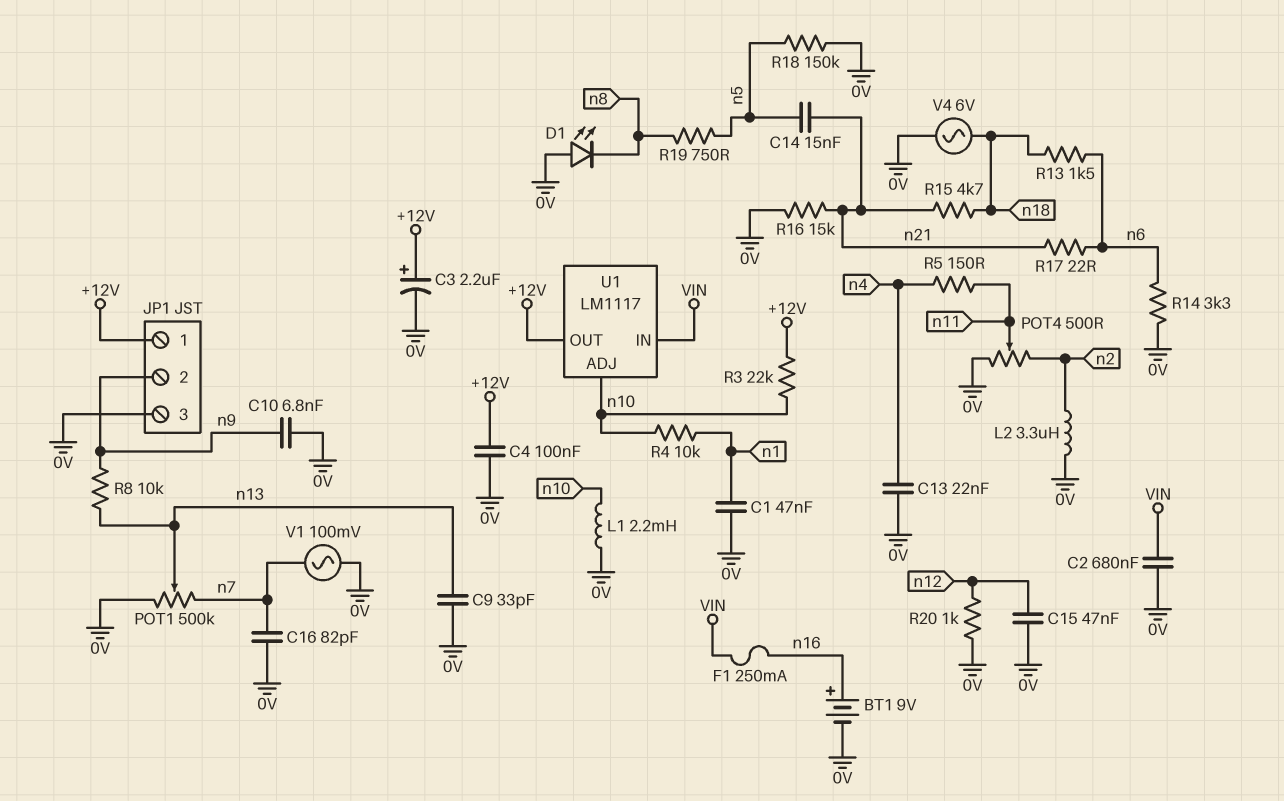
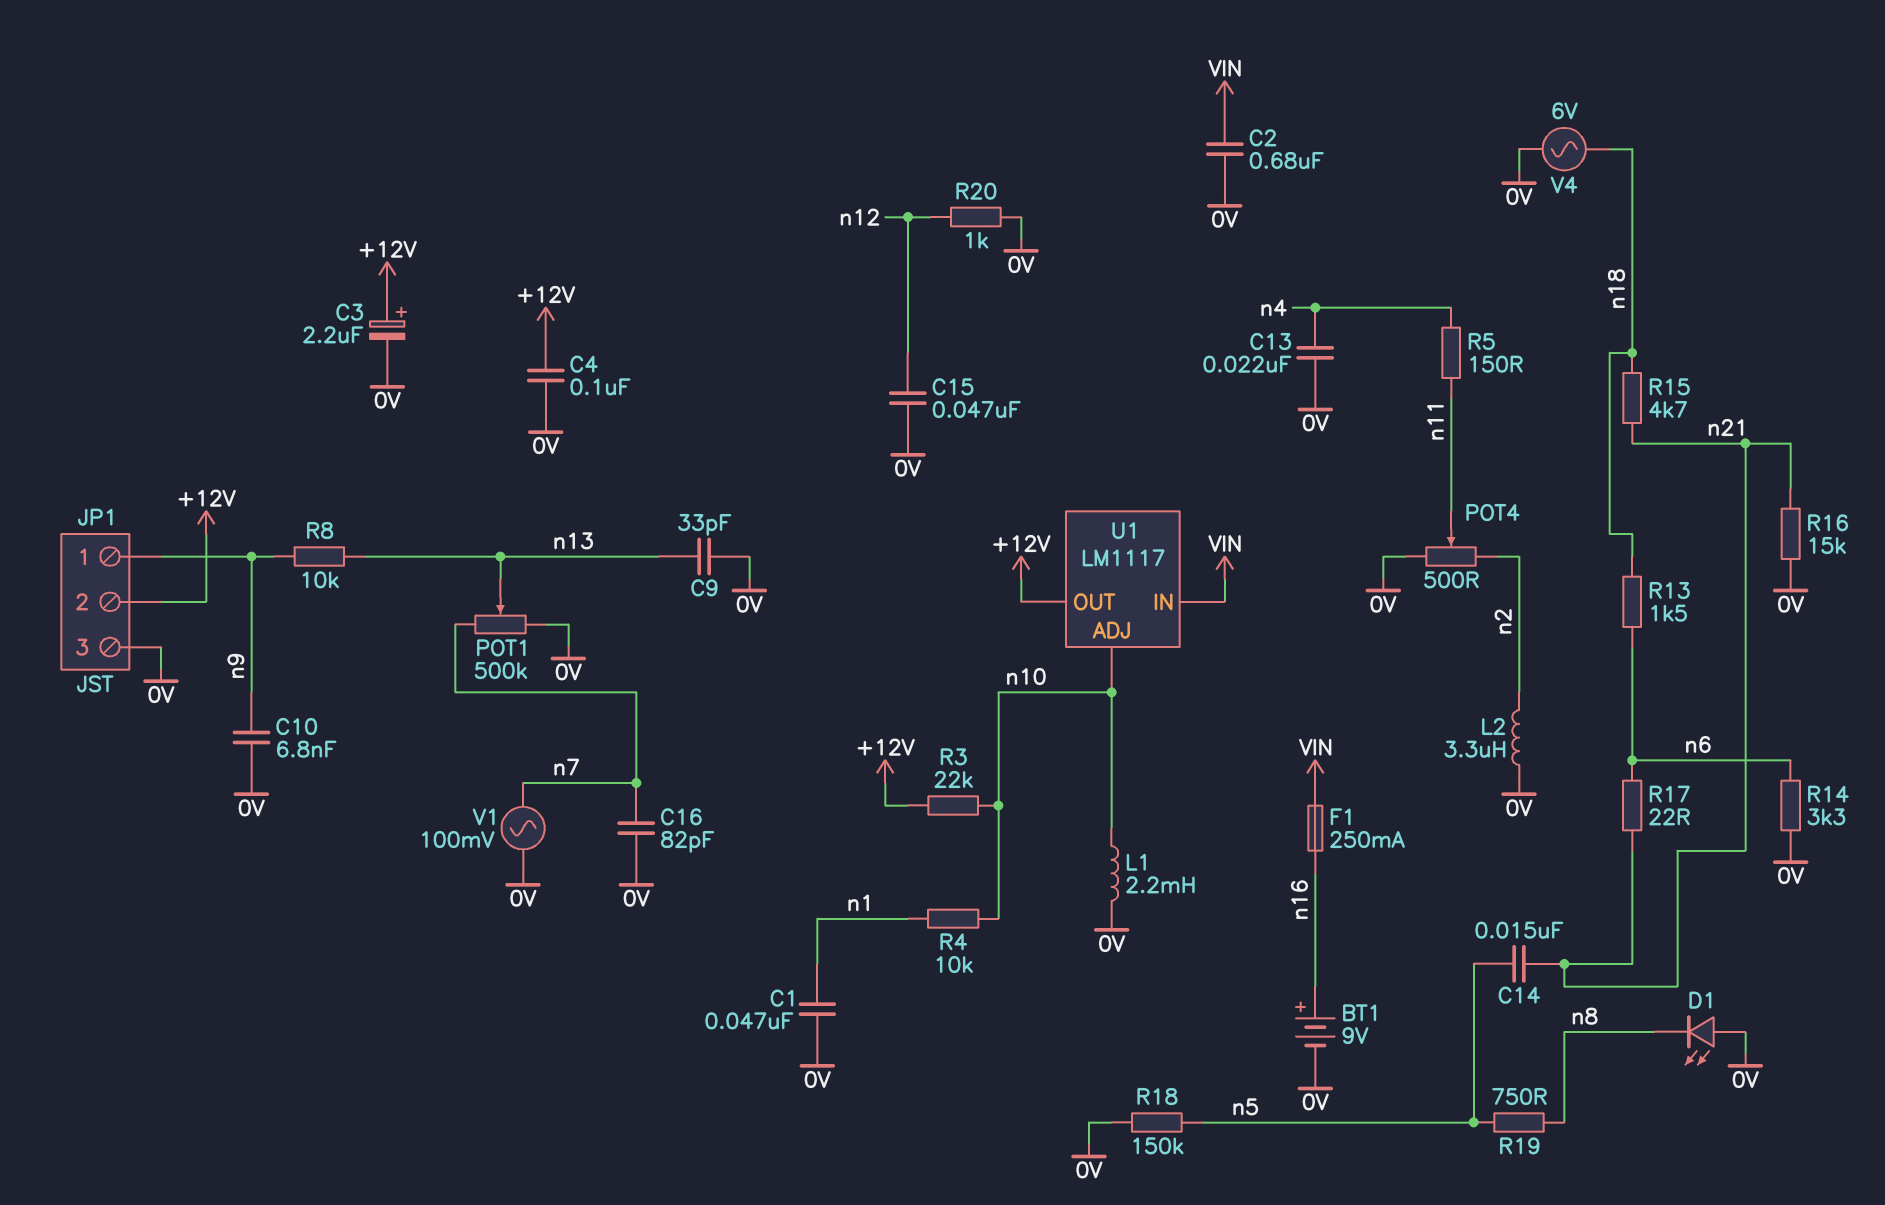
JP1 pin 1: +12V -> n9
JP1 pin 2: n9 -> +12V

